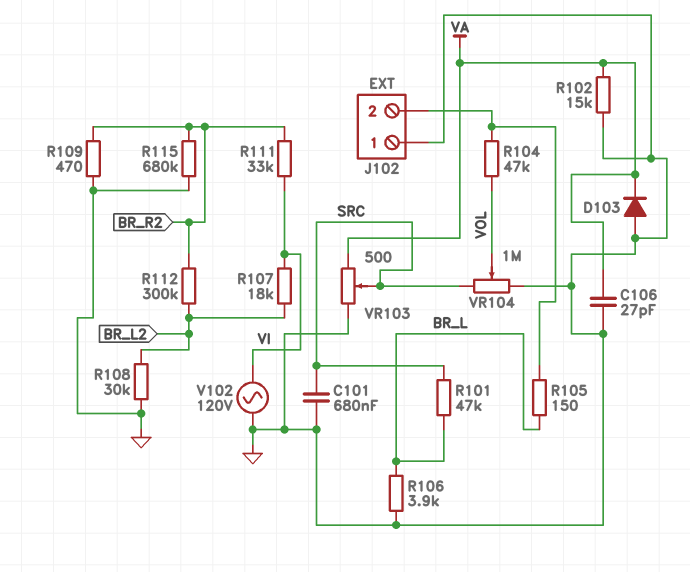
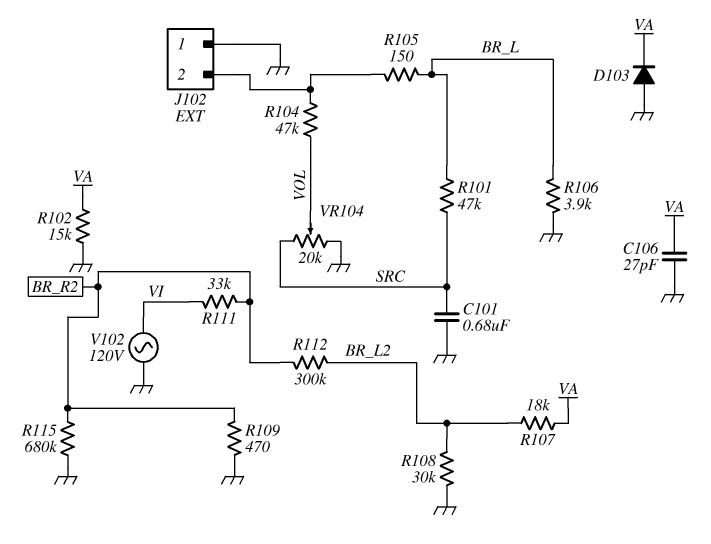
R107: 18k (BR_L2, VI) -> 18k (BR_L2, VA)
VR103: 500 (GND, VA, wiper SRC) -> none
VR104: 1M (GND, SRC, wiper VOL) -> 20k (GND, SRC, wiper VOL)

